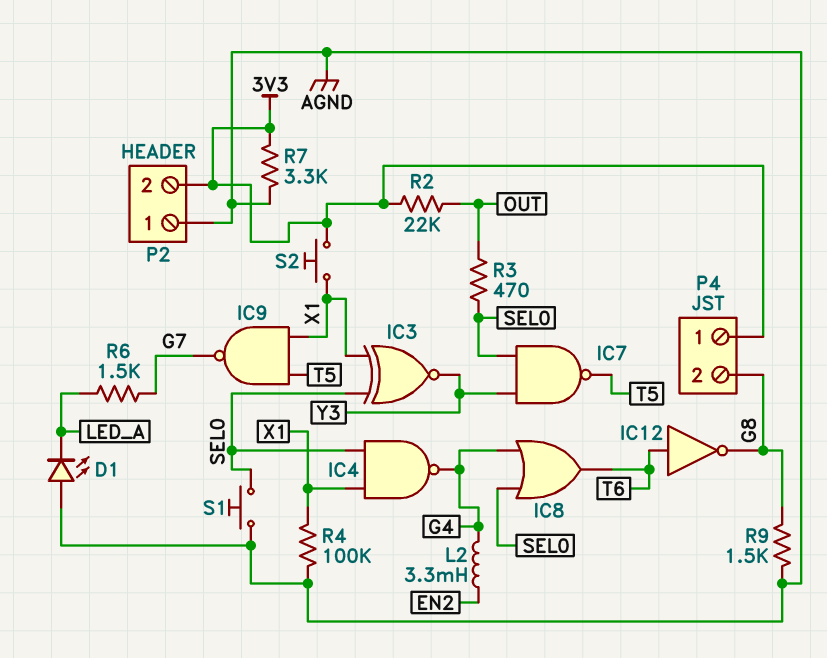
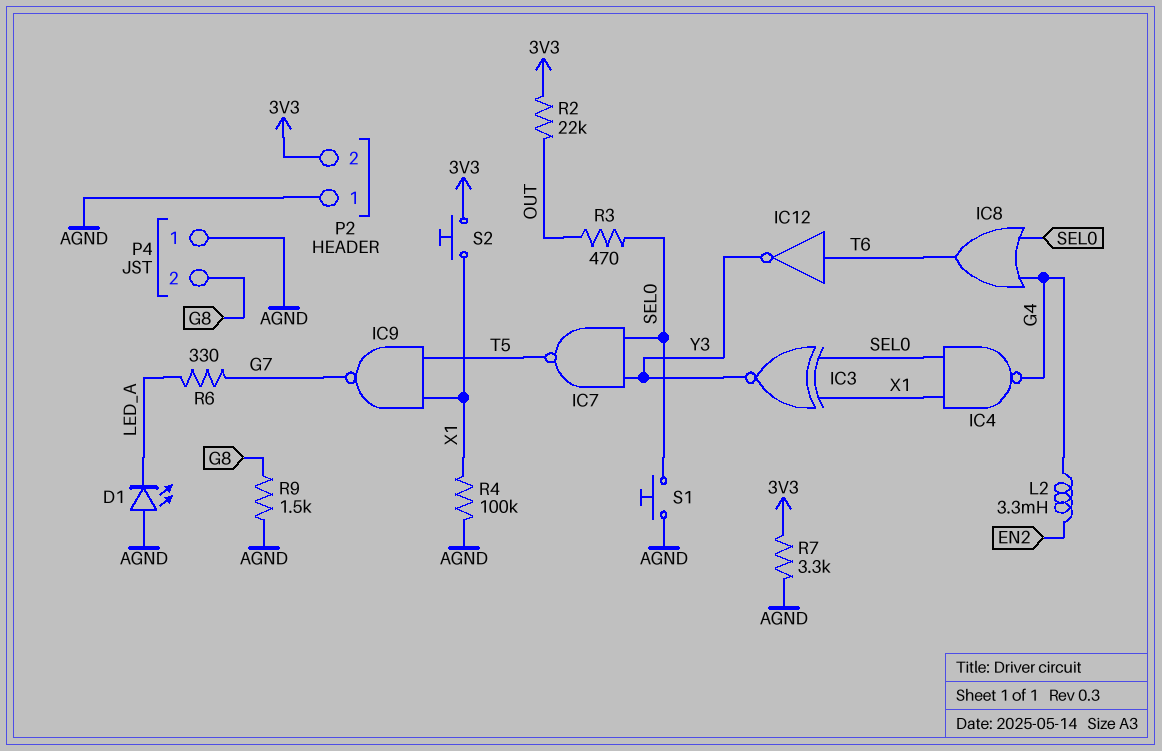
IC12: NOT (in T6, out G8) -> NOT (in T6, out Y3)
P4 pin 1: 3V3 -> AGND
R6: 1.5k (G7, LED_A) -> 330 (G7, LED_A)

